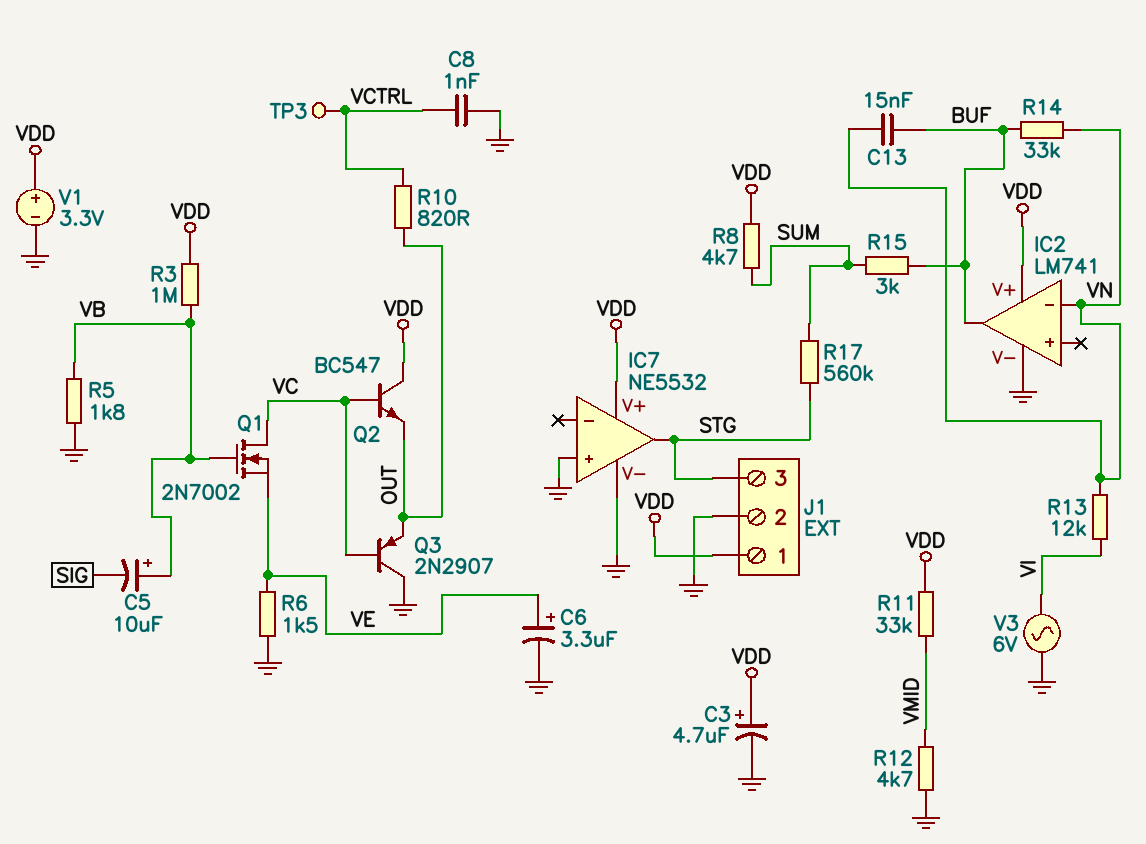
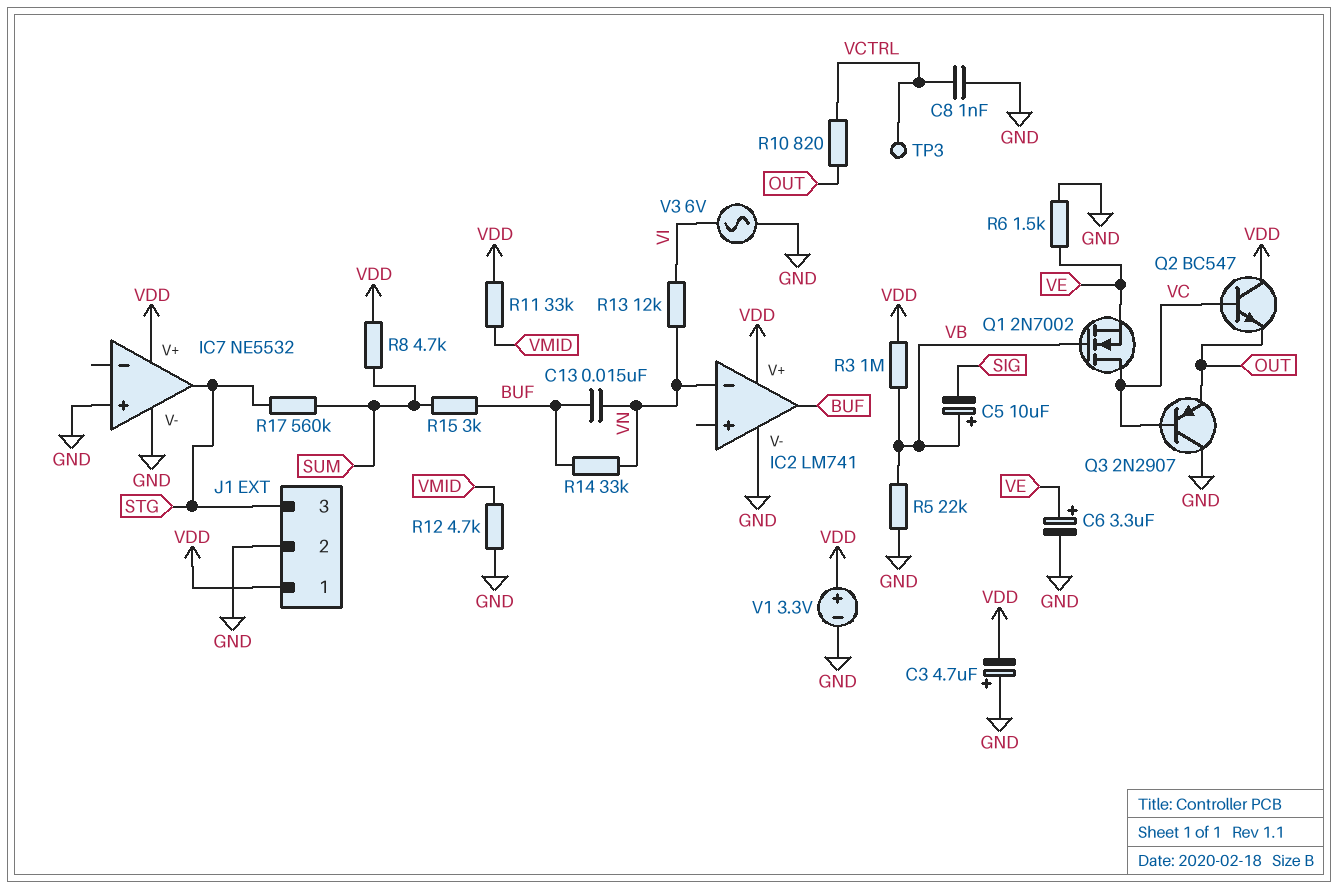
C3: 4.7uF (plus VDD, minus GND) -> 4.7uF (plus GND, minus VDD)
R5: 1.8k (GND, VB) -> 22k (GND, VB)

